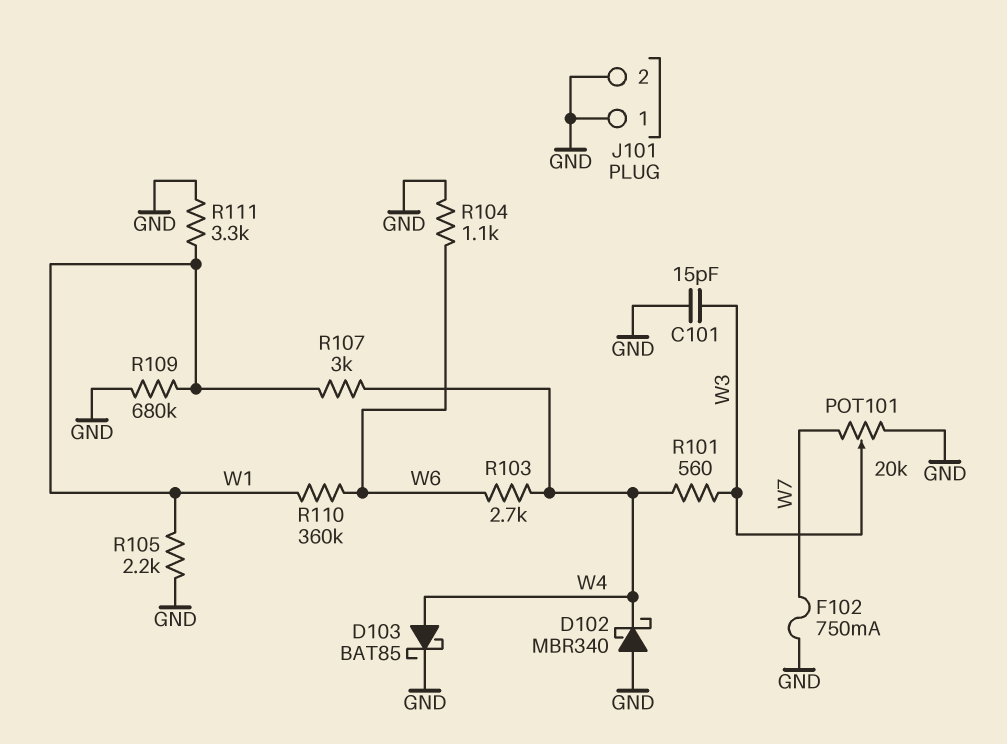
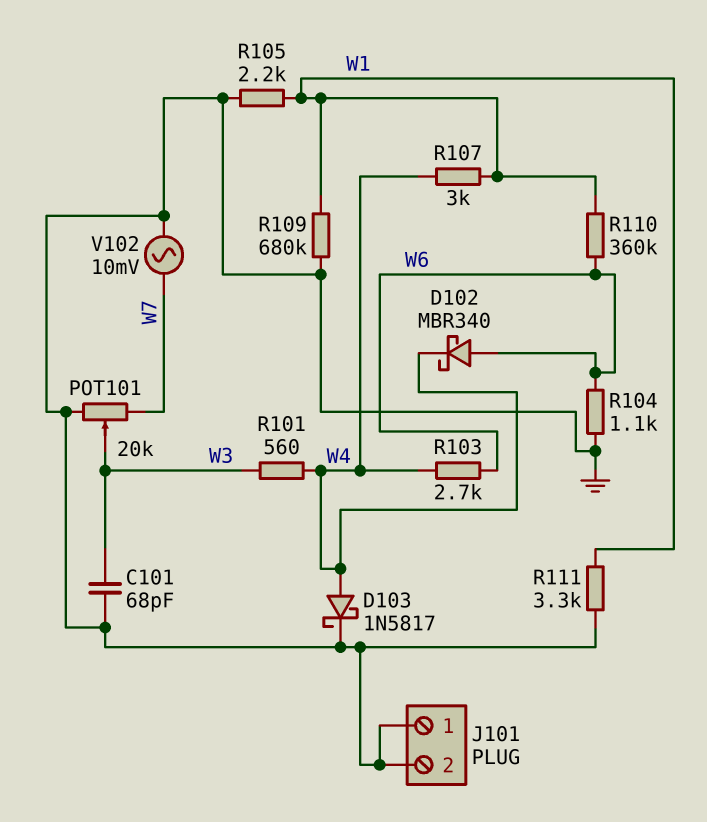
C101: 15pF (GND, W3) -> 68pF (GND, W3)
D102: schottky MBR340 (A GND, K W4) -> schottky MBR340 (A W6, K W4)
D103: schottky BAT85 (A W4, K GND) -> schottky 1N5817 (A W4, K GND)
F102: 750mA (GND, W7) -> none
V102: none -> AC 10mV (GND, W7)

